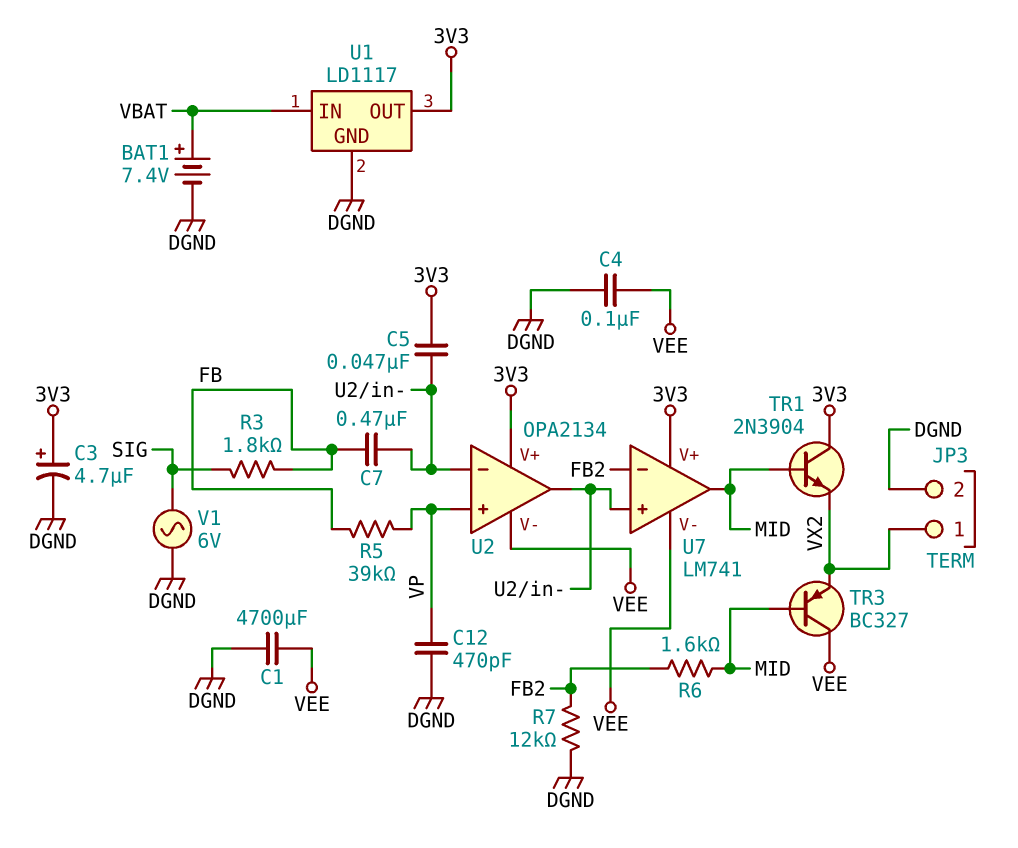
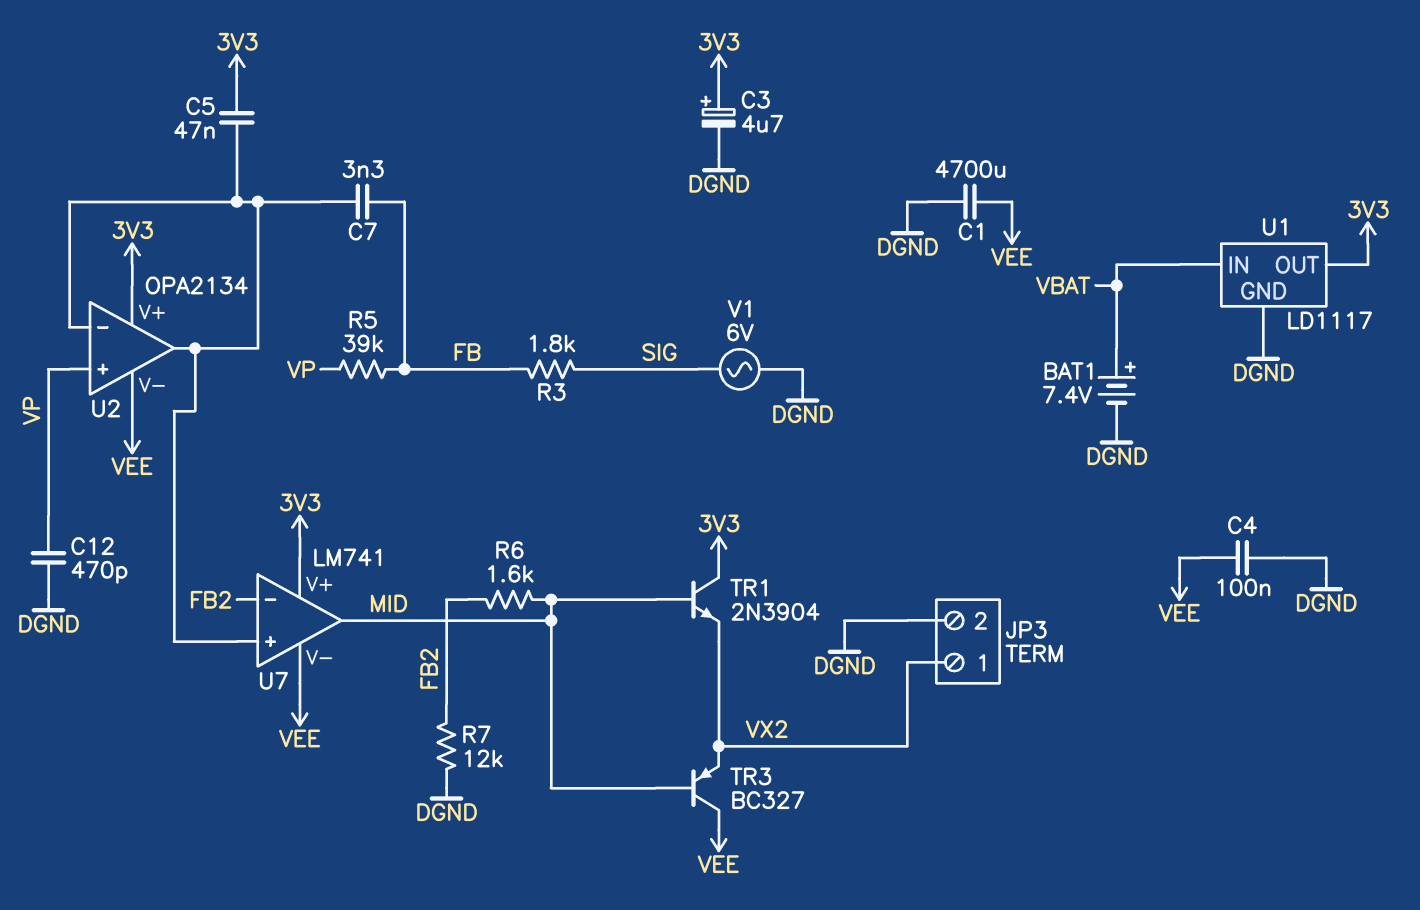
C7: 470nF (FB, U2/in-) -> 3.3nF (FB, U2/in-)

